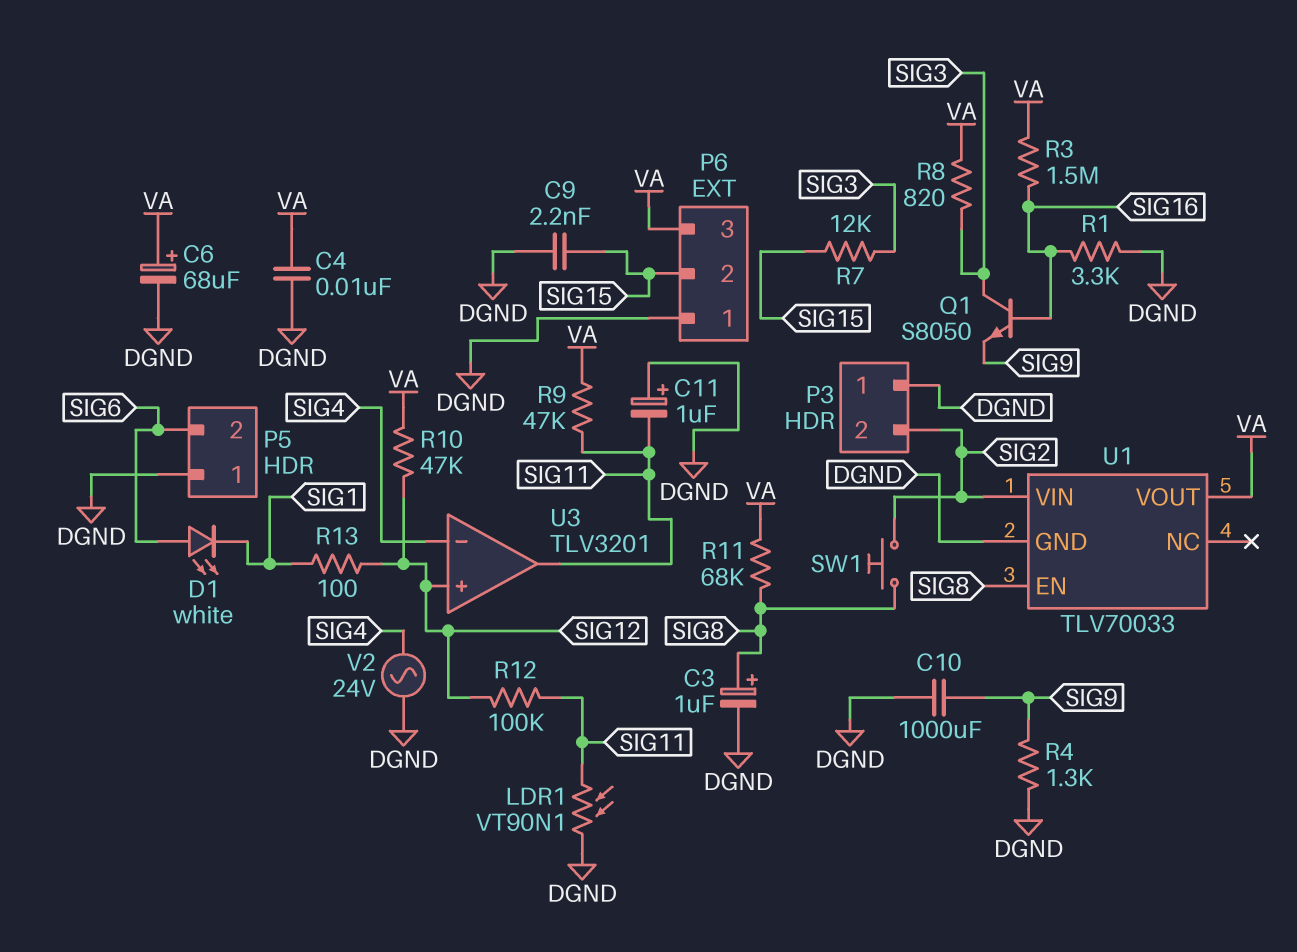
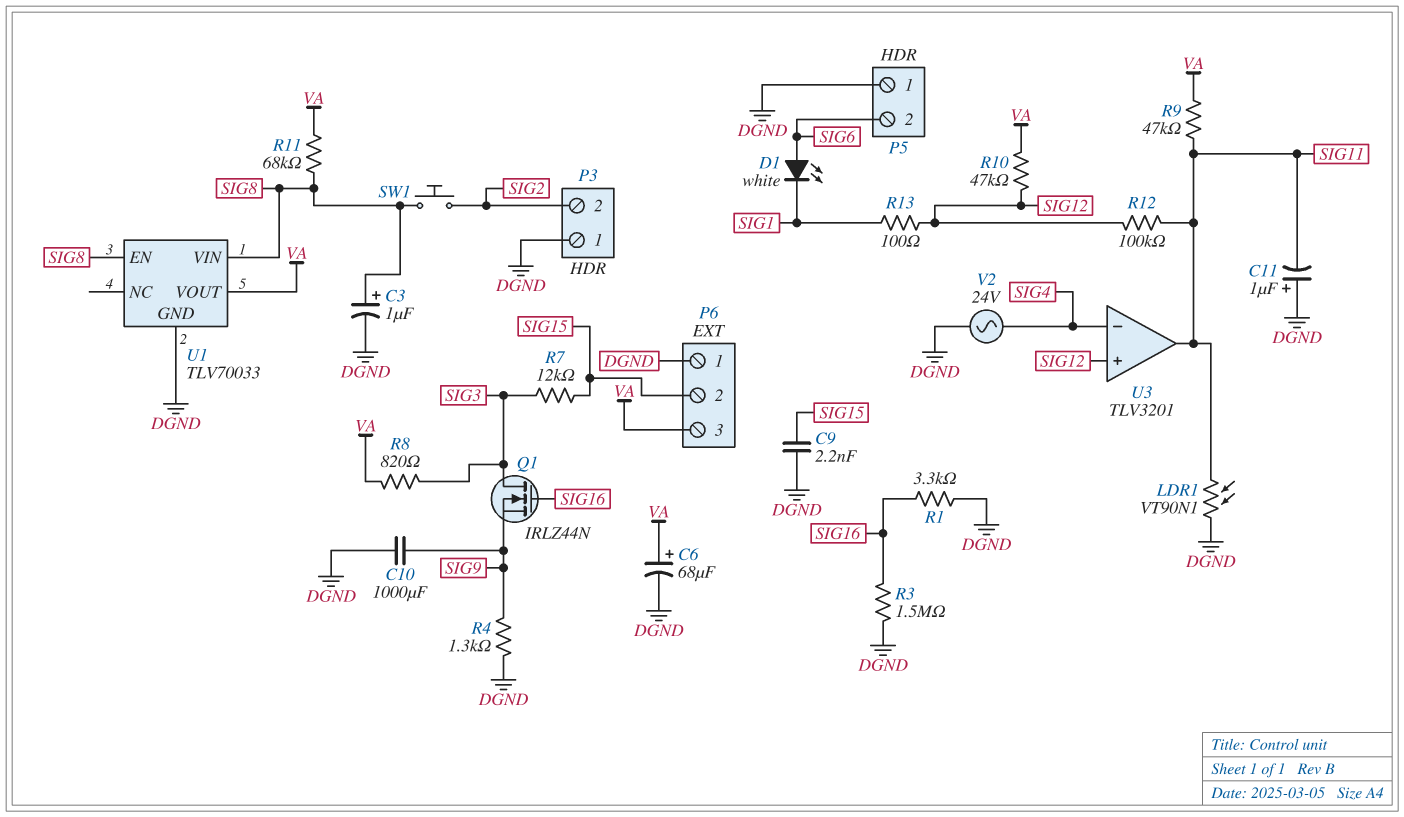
C4: 10nF (DGND, VA) -> none
Q1: NPN S8050 (B SIG16, C SIG3, E SIG9) -> NMOS IRLZ44N (G SIG16, D SIG3, S SIG9)
R3: 1.5M (SIG16, VA) -> 1.5M (DGND, SIG16)
U1 pin VIN: SIG2 -> SIG8

